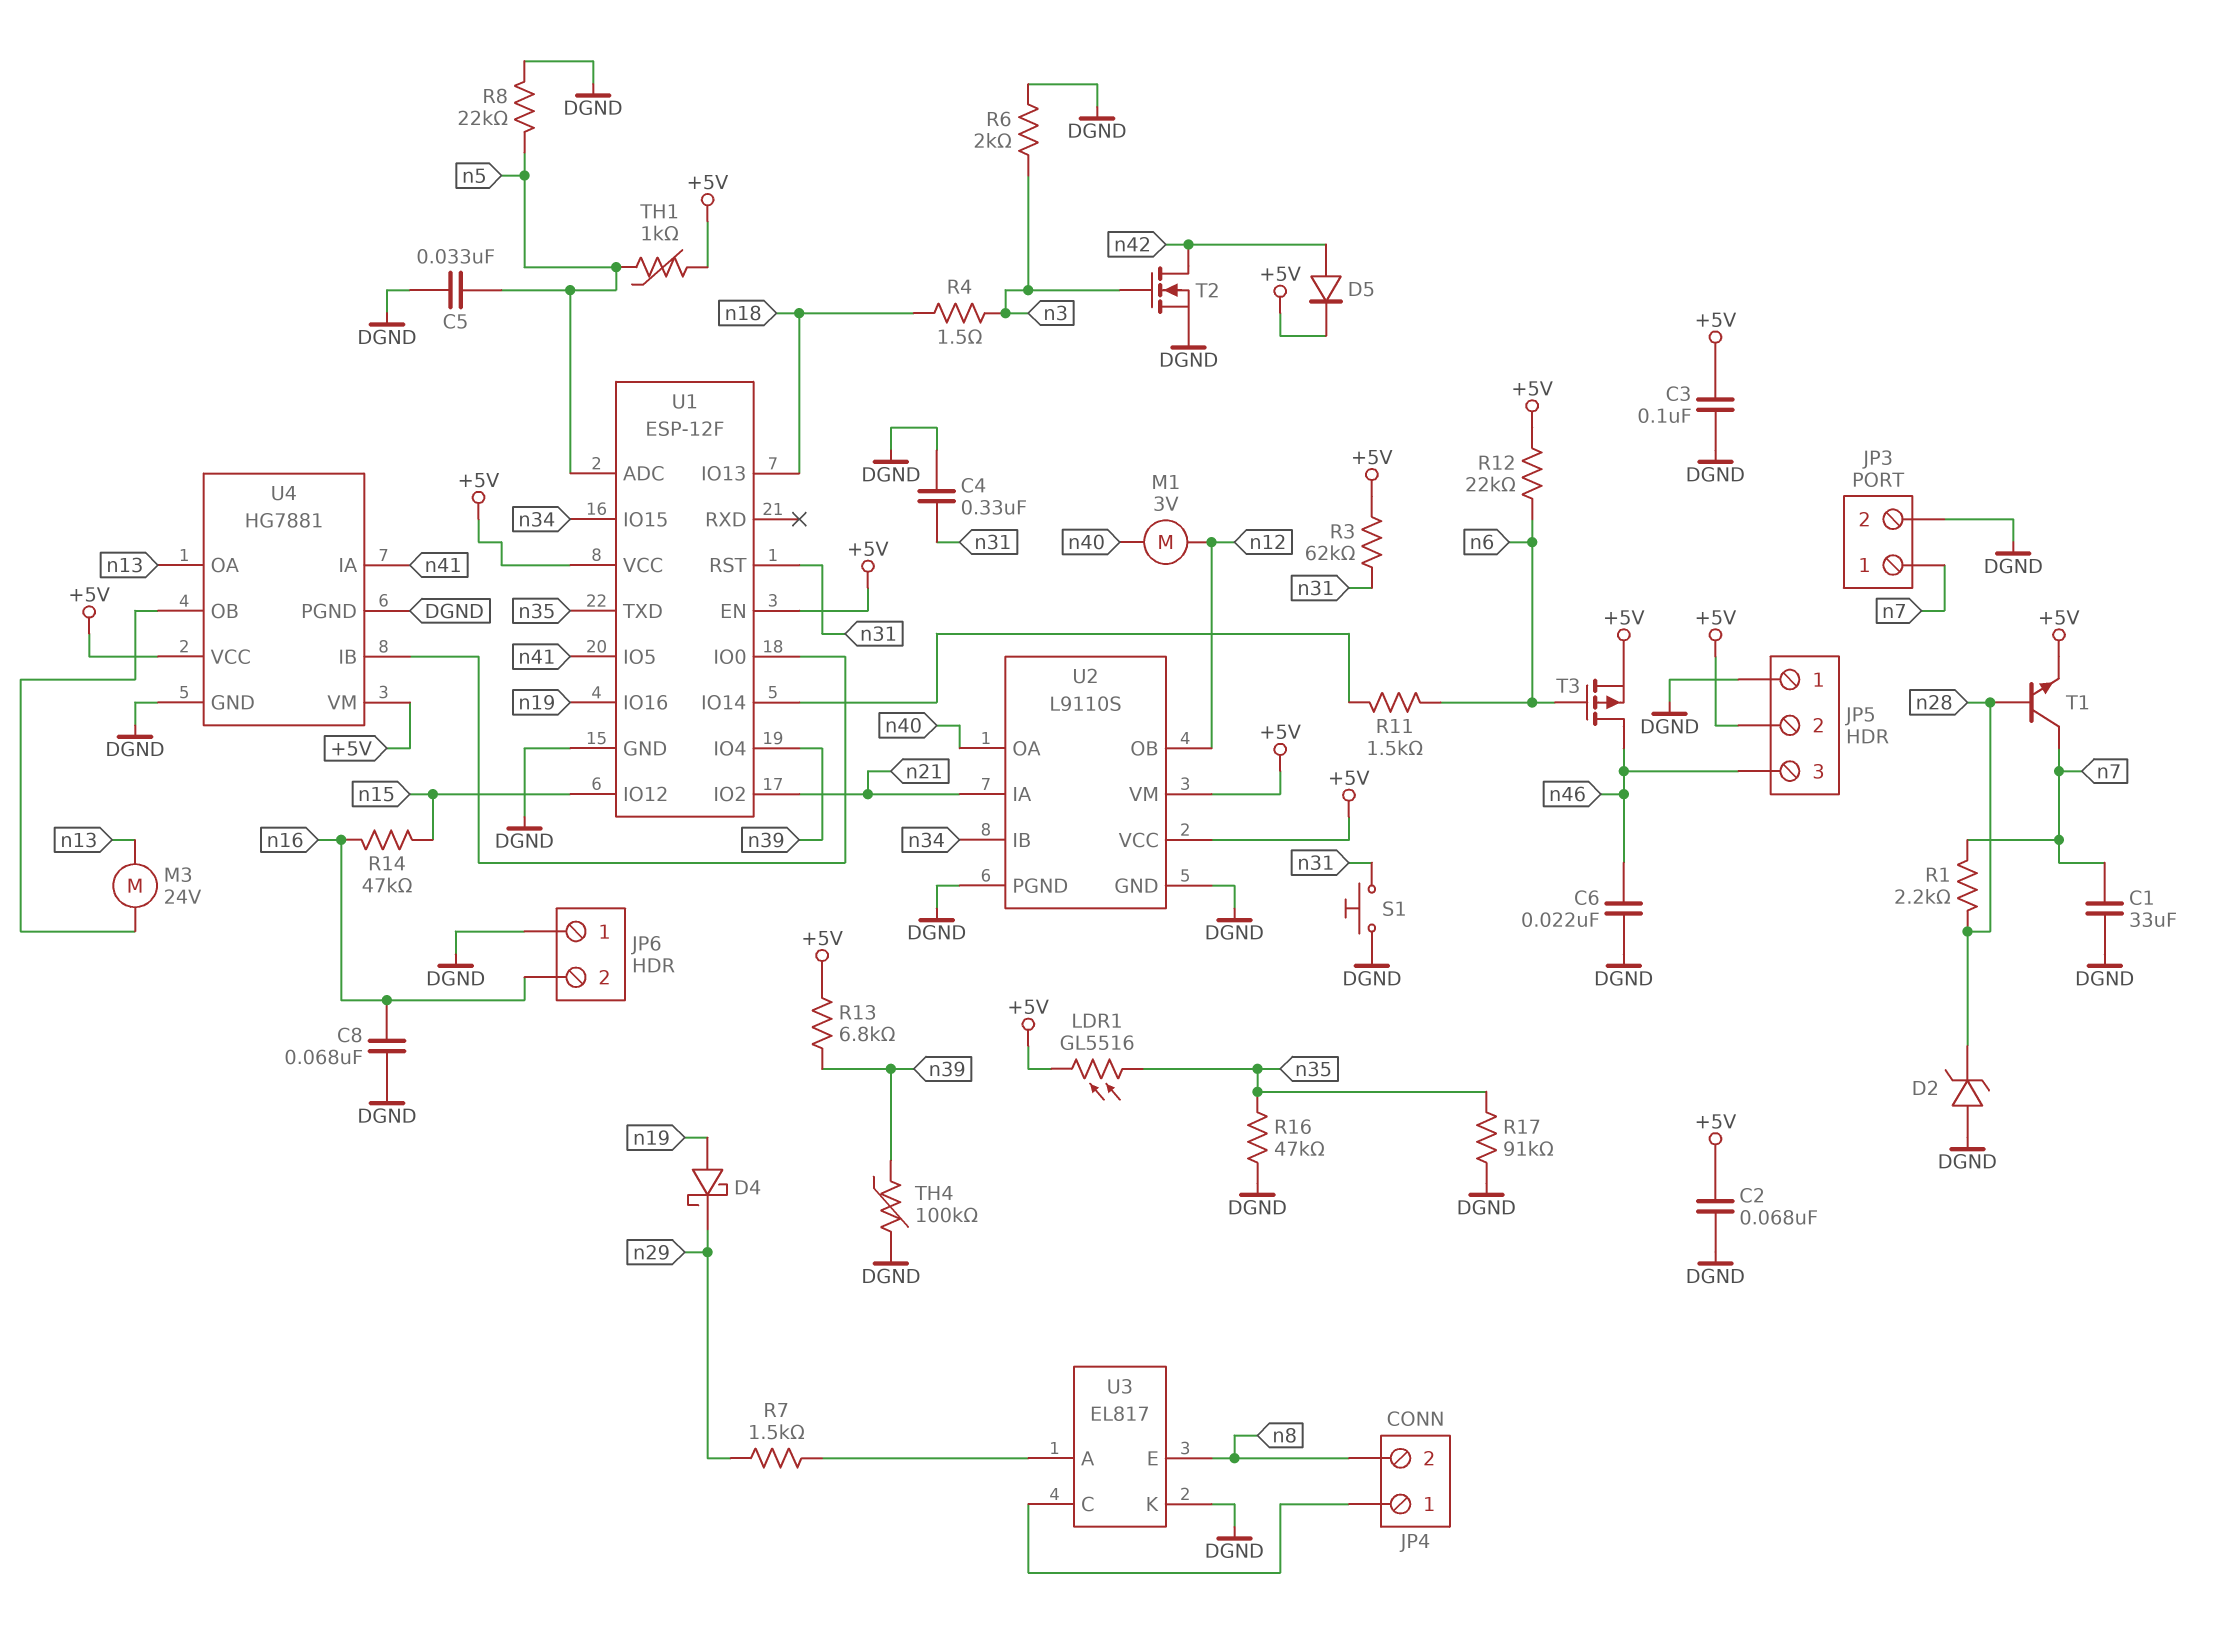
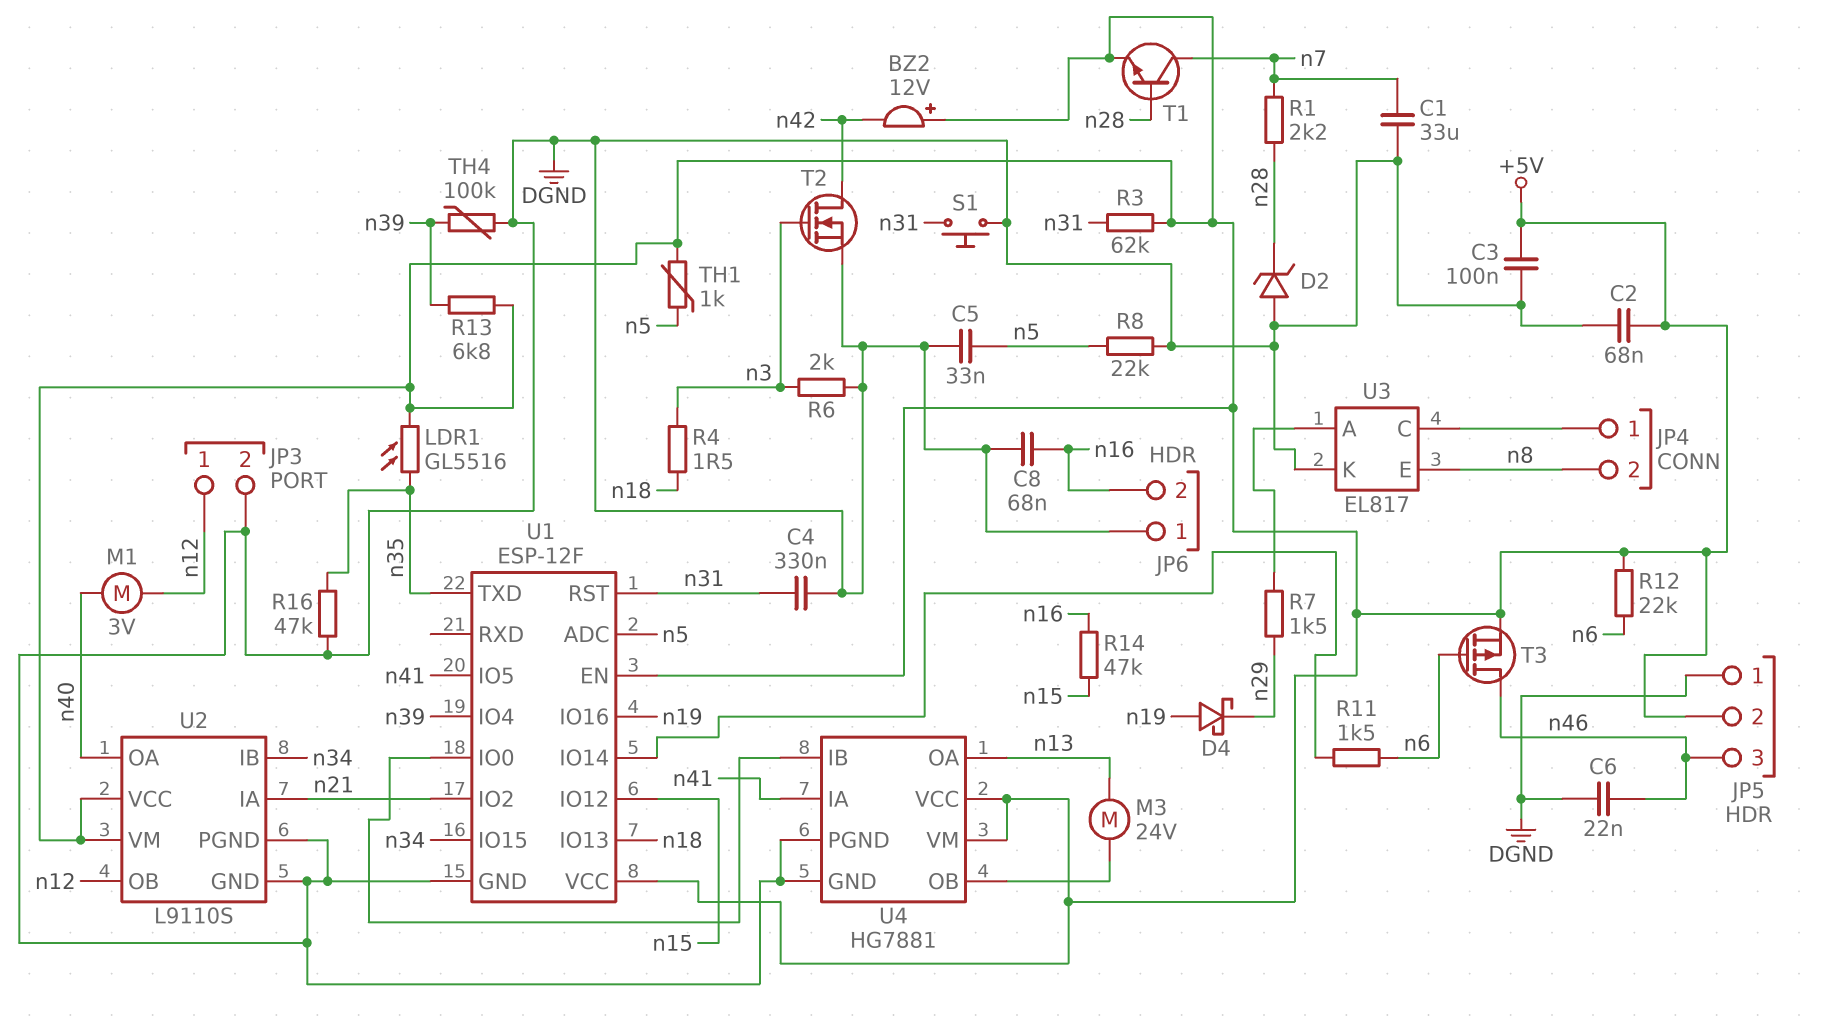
BZ2: none -> buzzer 12V (plus +5V, minus n42)
D5: diode (A n42, K +5V) -> none
JP3 pin 1: n7 -> n12
R17: 91k (DGND, n35) -> none

